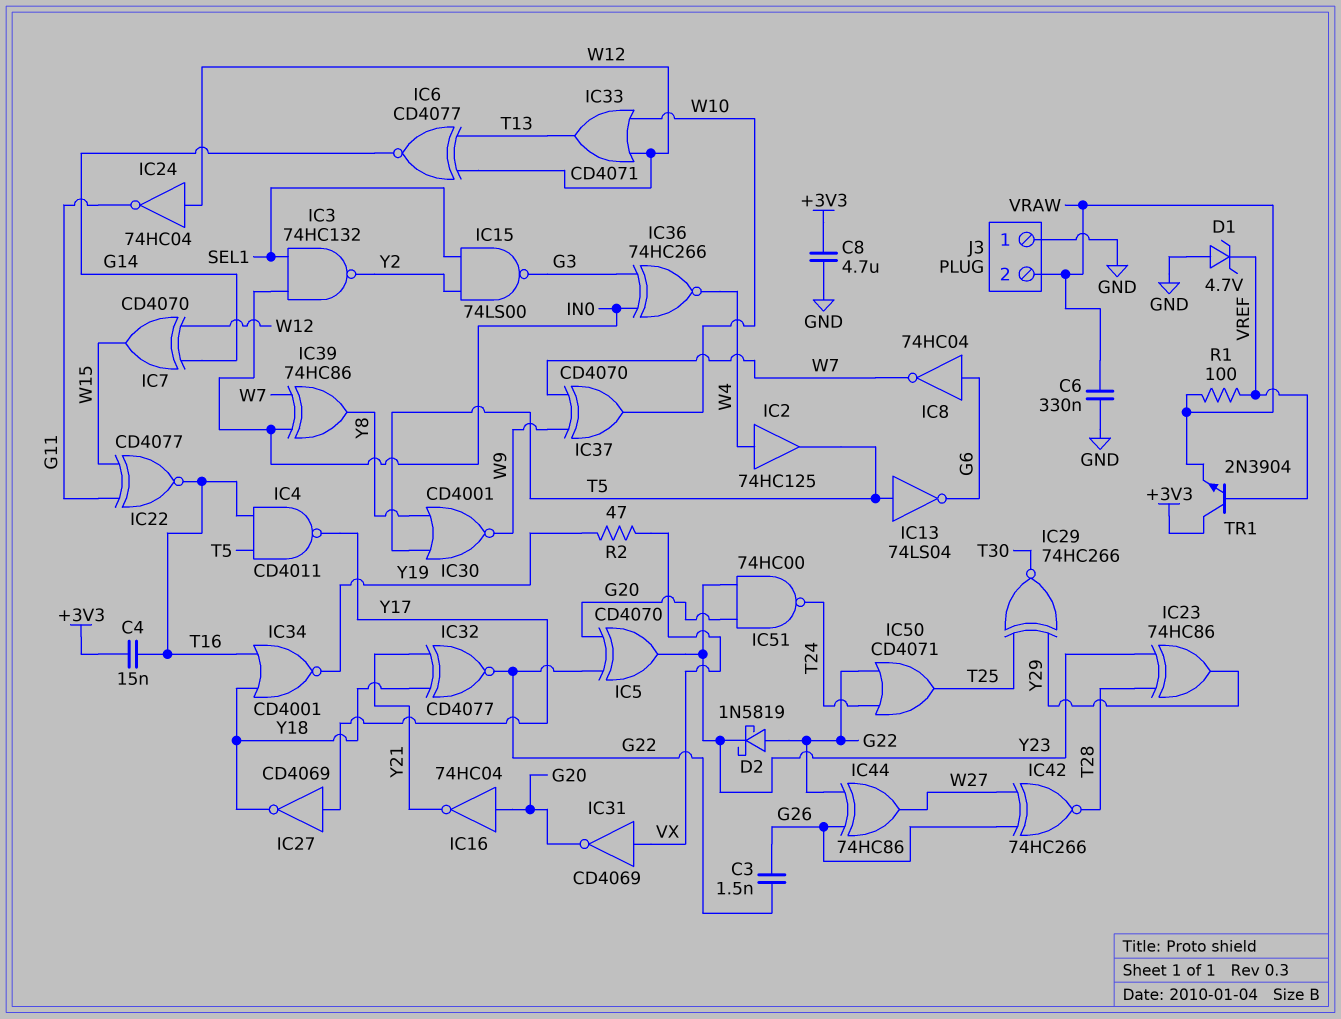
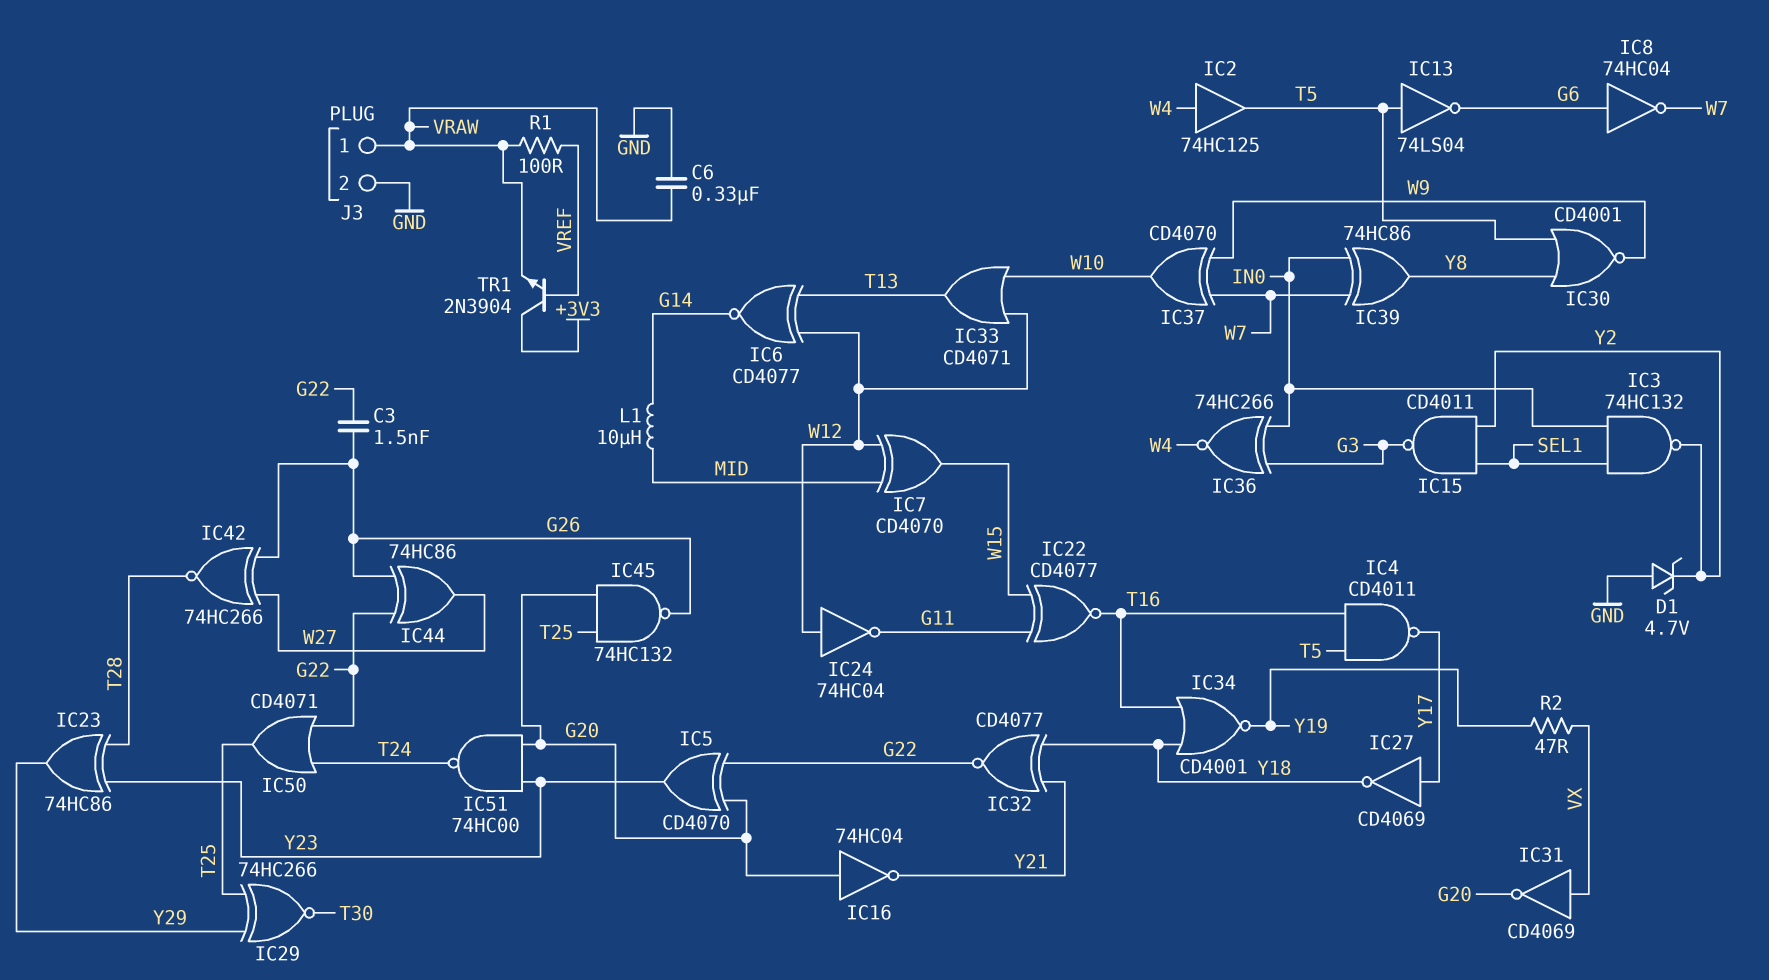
C4: 15nF (+3V3, T16) -> none
C8: 4.7uF (+3V3, GND) -> none
D1: zener 4.7V (A GND, K VREF) -> zener 4.7V (A GND, K Y2)
D2: schottky 1N5819 (A G22, K Y23) -> none
IC7: XOR CD4070 (in G14, in W12, out W15) -> XOR CD4070 (in MID, in W12, out W15)
IC15: NAND 74LS00 (in SEL1, in Y2, out G3) -> NAND CD4011 (in SEL1, in Y2, out G3)
IC45: none -> NAND 74HC132 (in G20, in T25, out G26)
J3 pin 1: GND -> VRAW
J3 pin 2: VRAW -> GND
L1: none -> 10uH (G14, MID)

